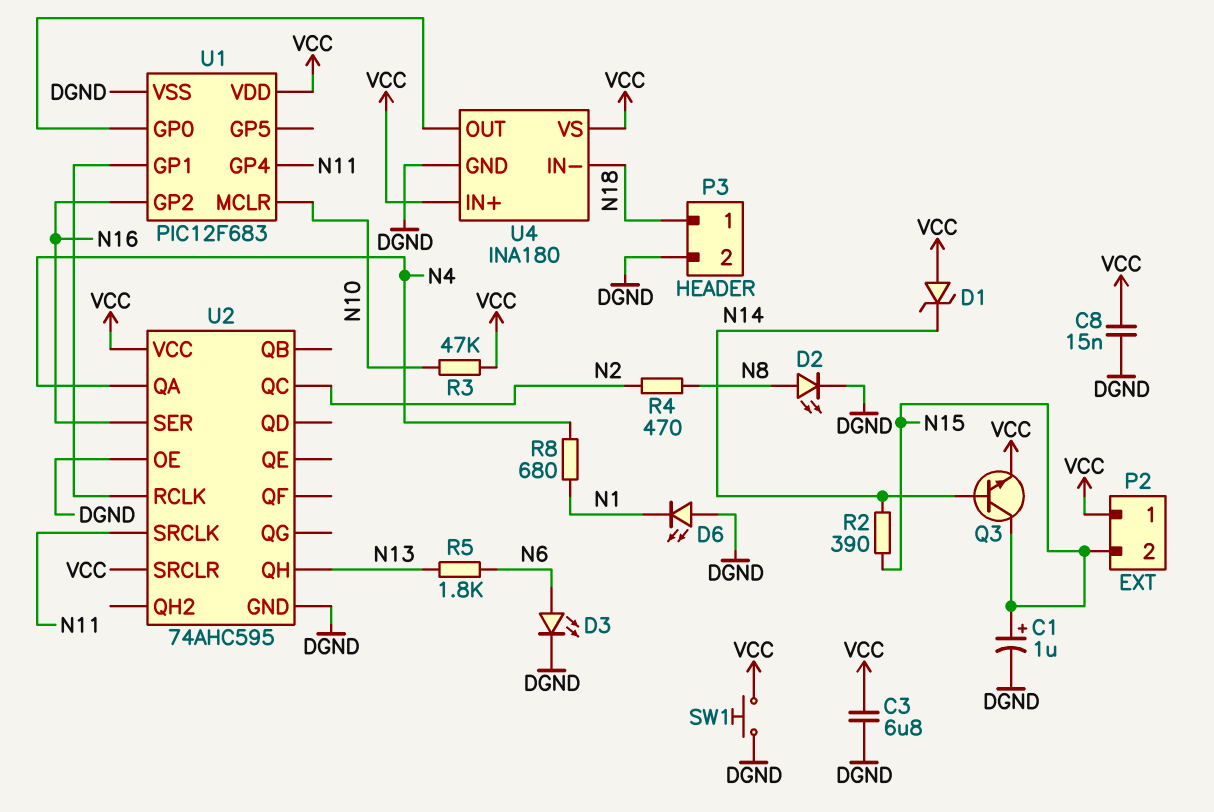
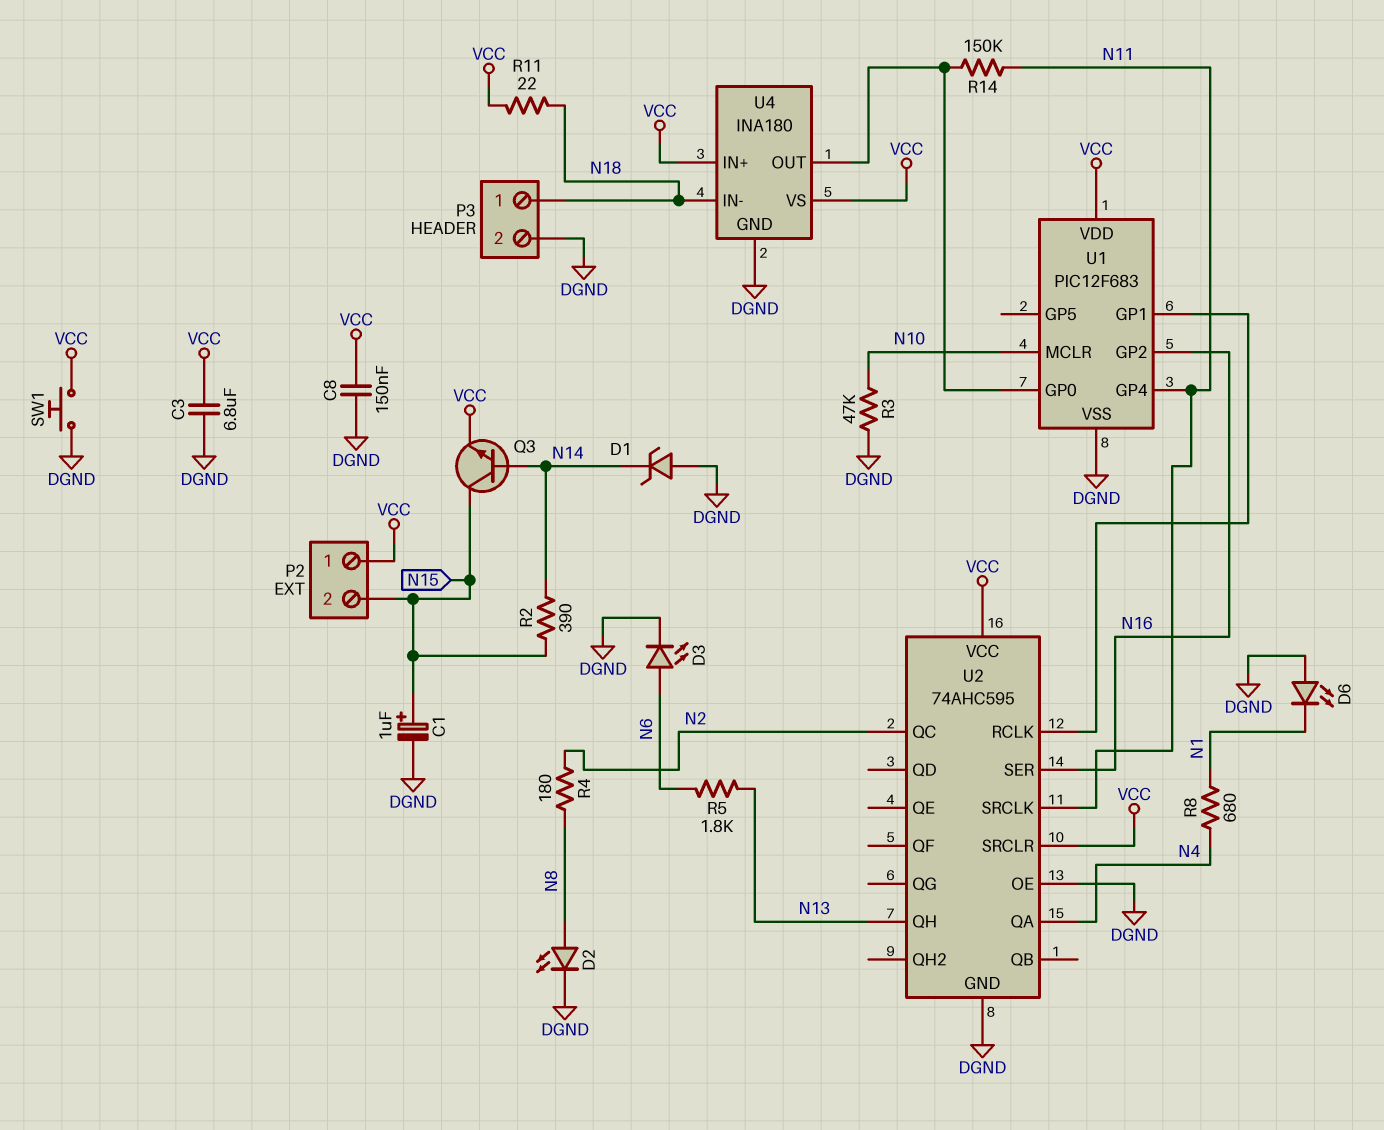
C8: 15nF (DGND, VCC) -> 150nF (DGND, VCC)
D1: zener (A VCC, K N14) -> zener (A DGND, K N14)
R3: 47k (N10, VCC) -> 47k (DGND, N10)
R4: 470 (N2, N8) -> 180 (N2, N8)
R11: none -> 22 (N18, VCC)
R14: none -> 150k (N11, U1/GP0)

